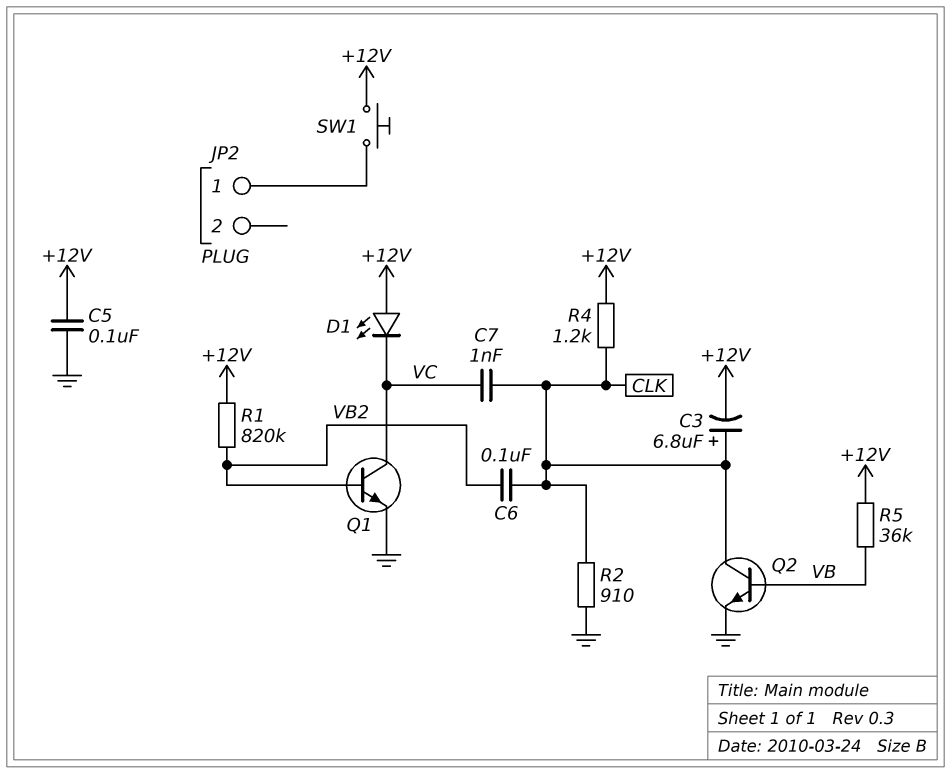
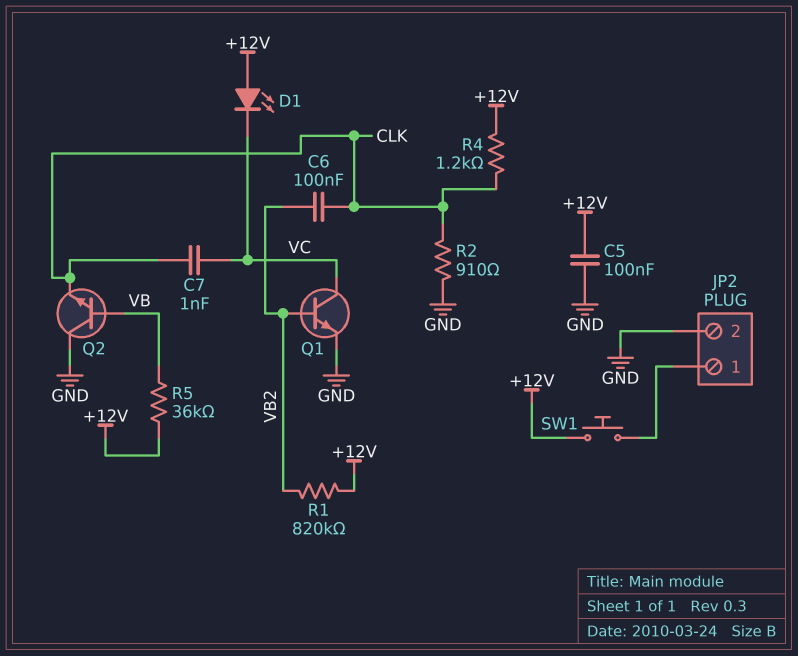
C3: 6.8uF (plus CLK, minus +12V) -> none
JP2 pin 2: none -> GND
Q2: NPN (B VB, C CLK, E GND) -> NPN (B VB, C GND, E CLK)

